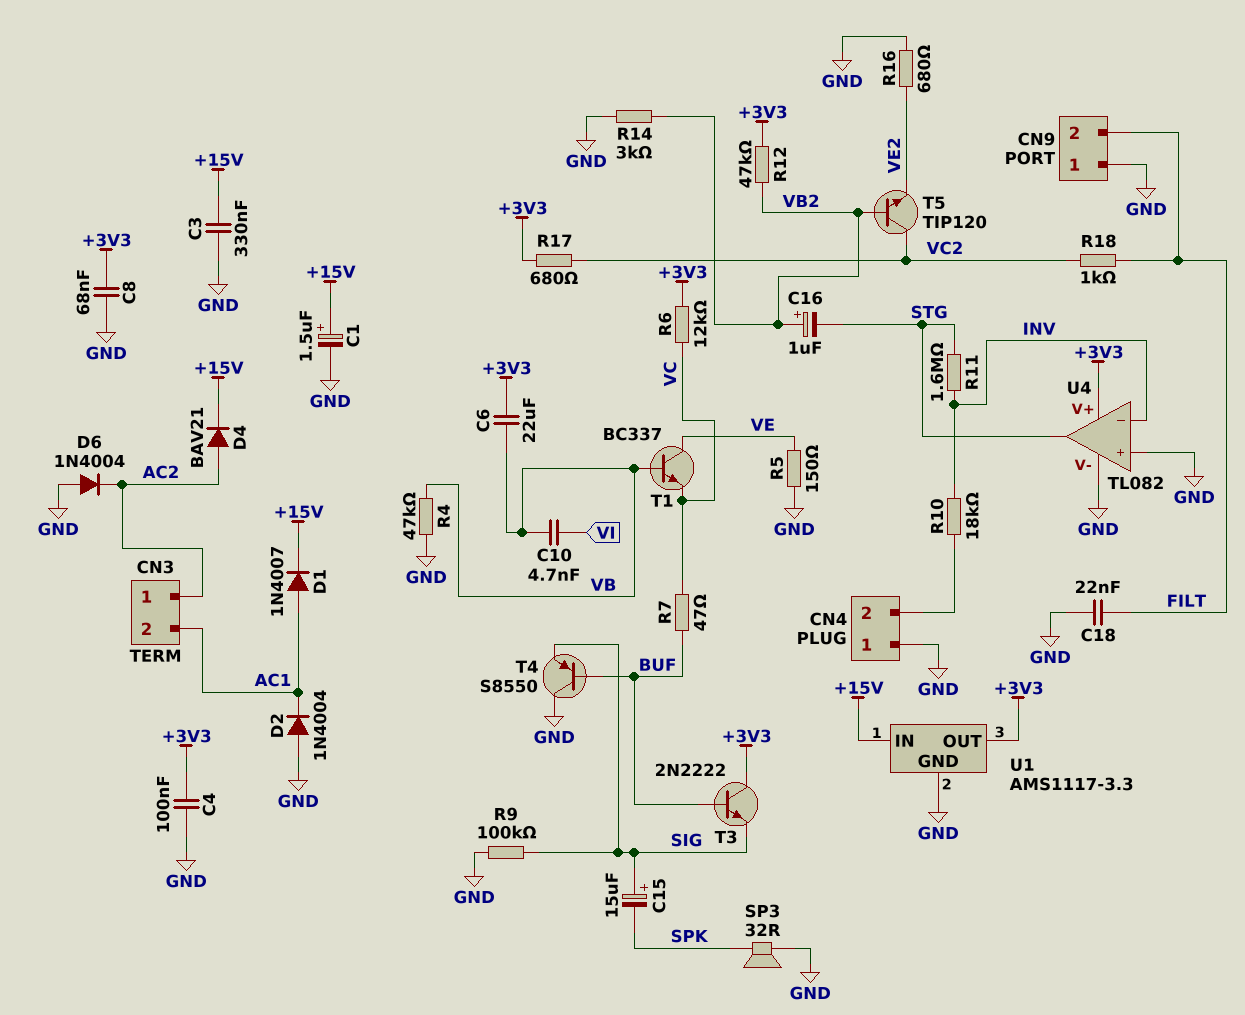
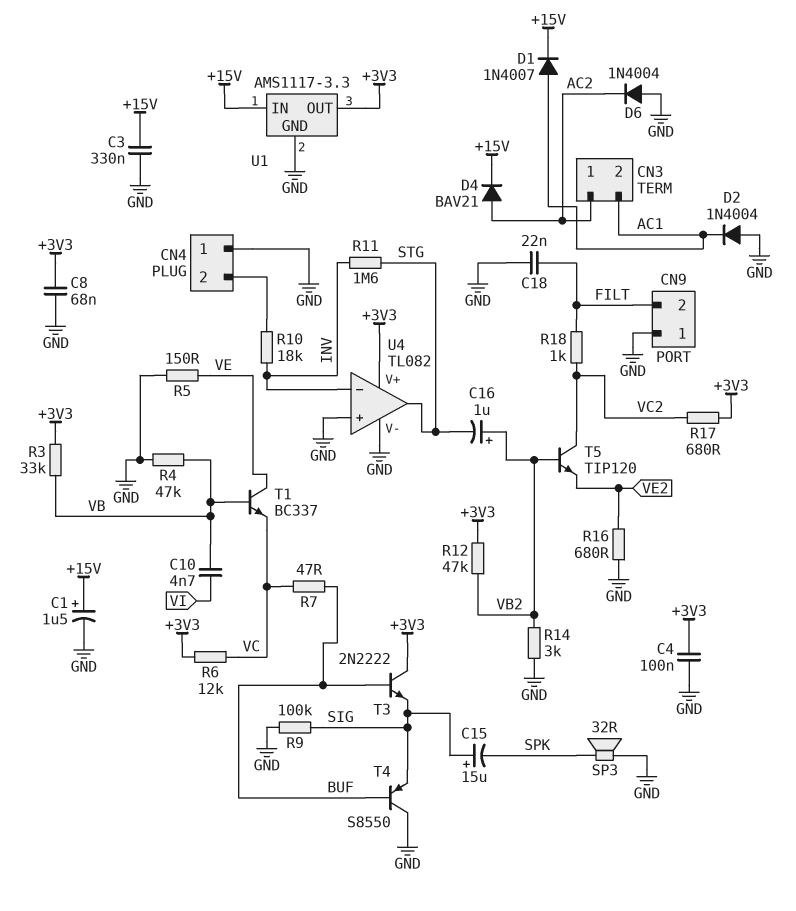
C6: 22uF (+3V3, VB) -> none
R3: none -> 33k (+3V3, VB)

